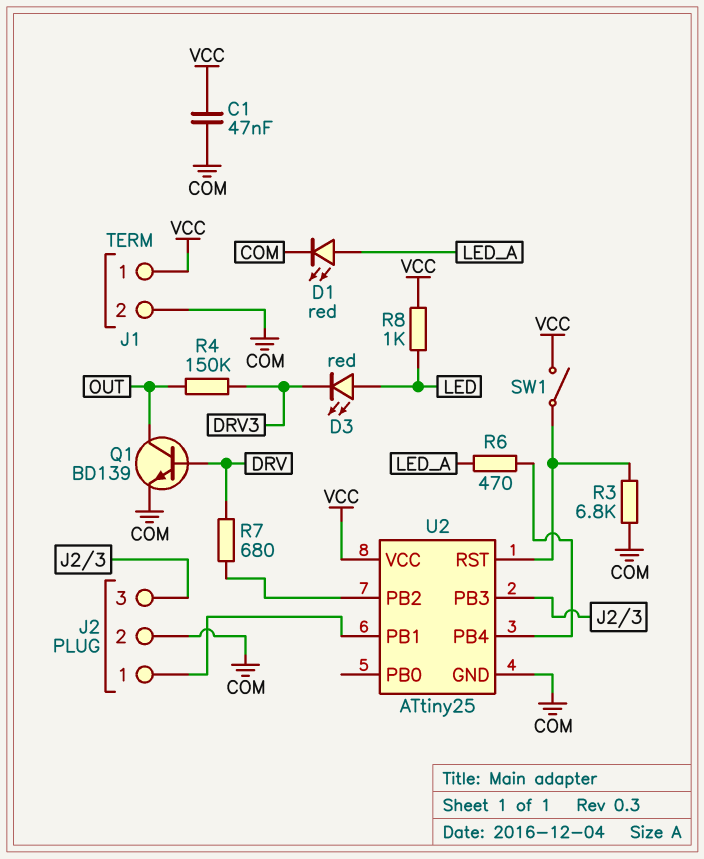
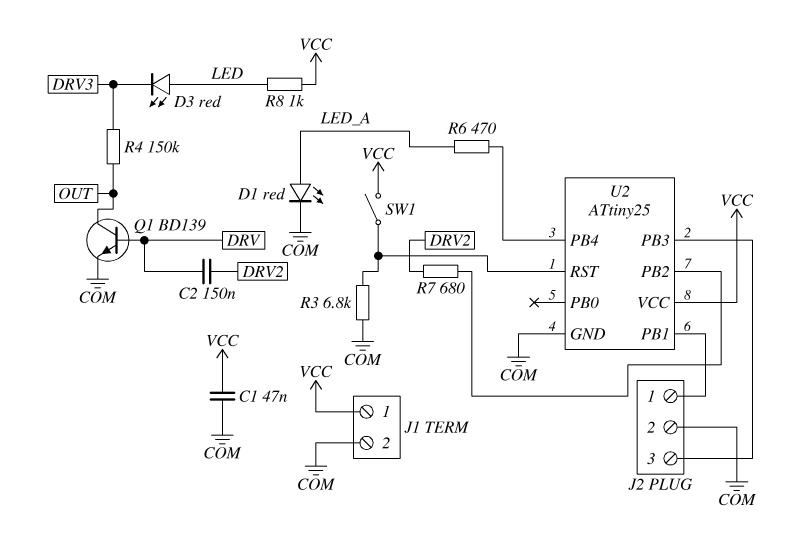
C2: none -> 150nF (DRV, DRV2)
R7: 680 (DRV, U2/PB2) -> 680 (DRV2, U2/PB2)

